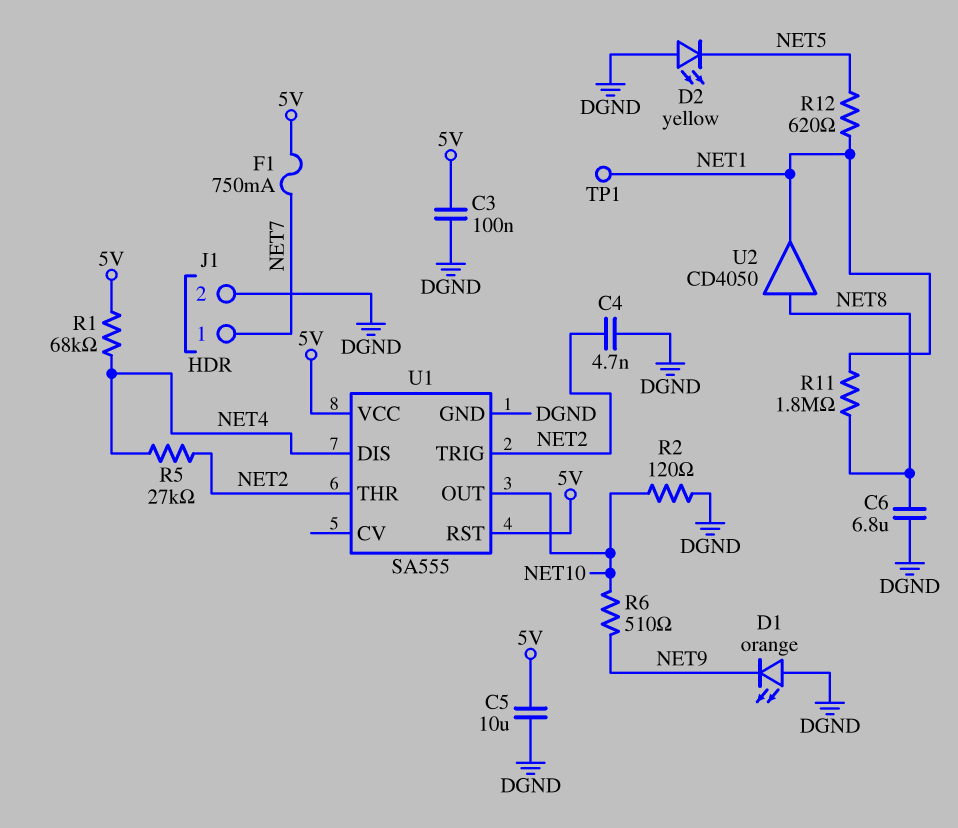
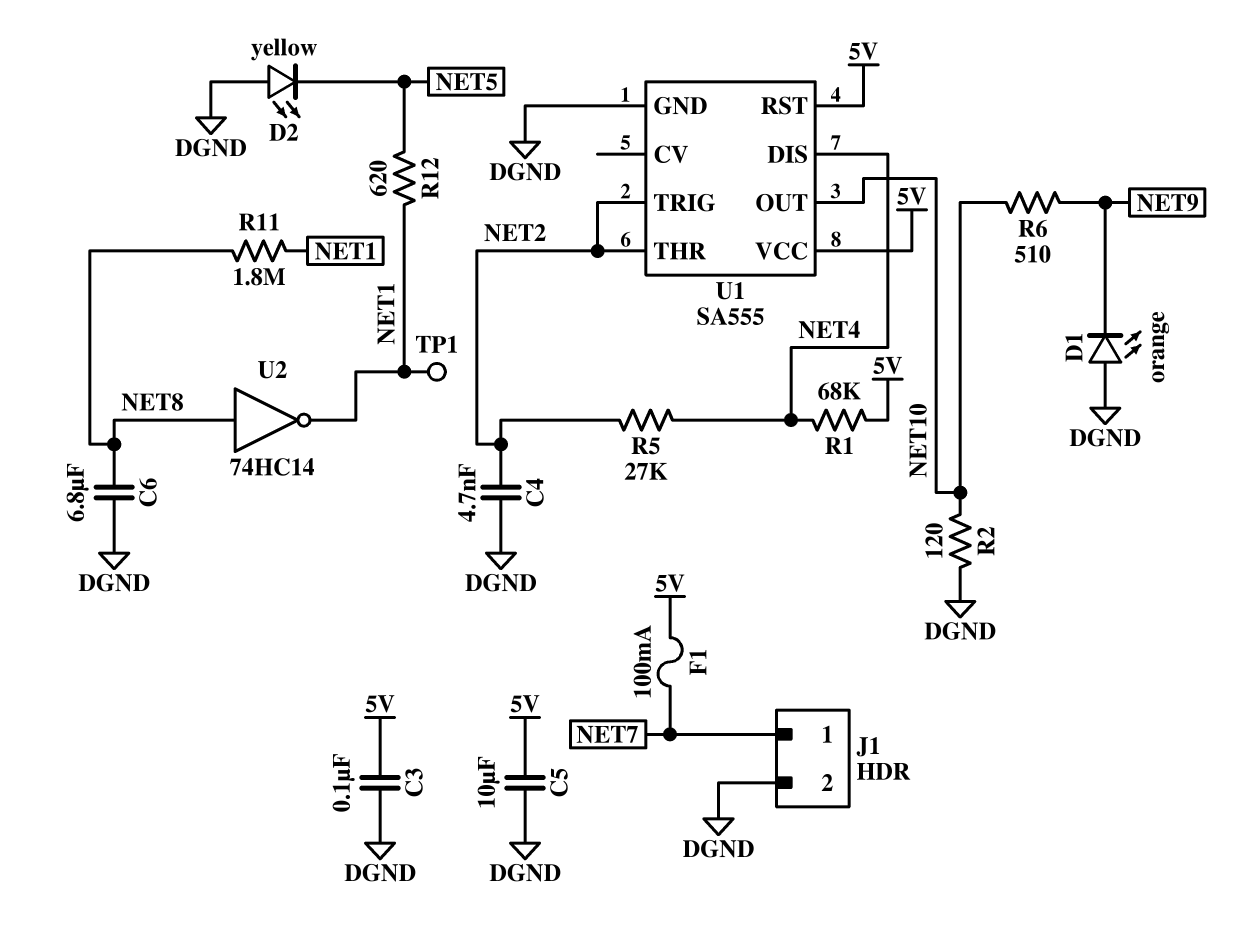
F1: 750mA (5V, NET7) -> 100mA (5V, NET7)
U2: buffer CD4050 (in NET8, out NET1) -> NOT 74HC14 (in NET8, out NET1)

